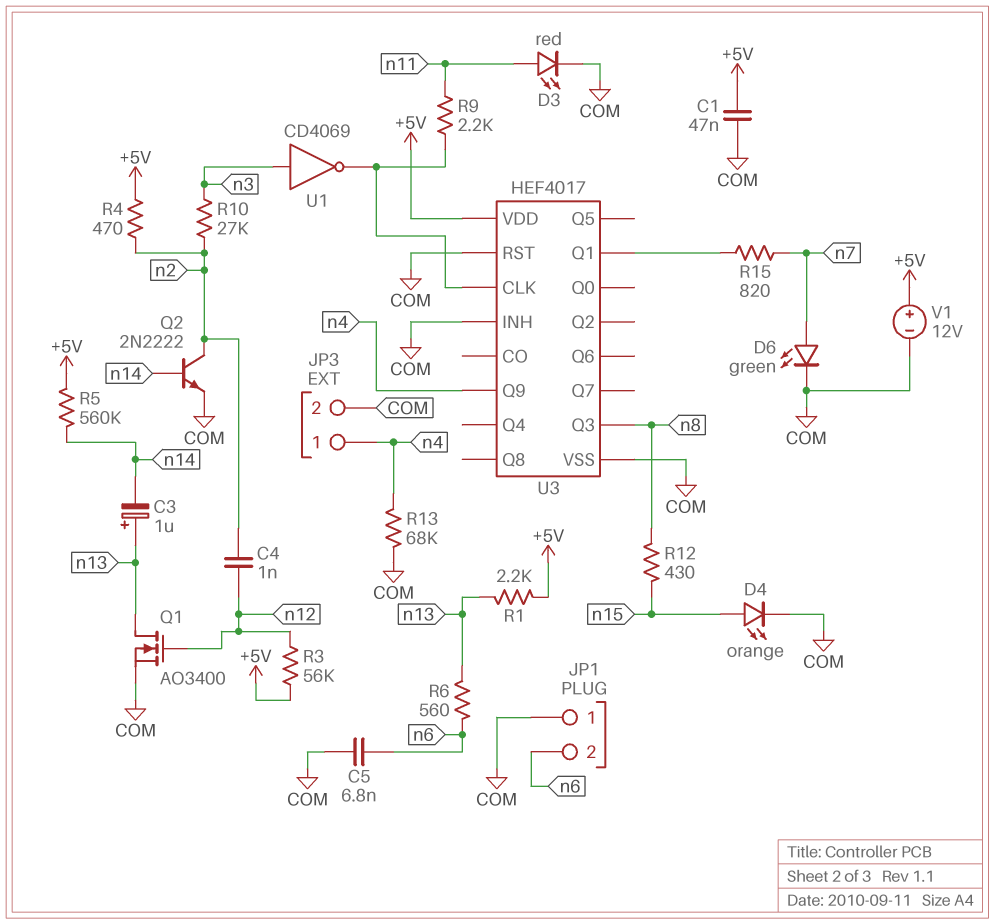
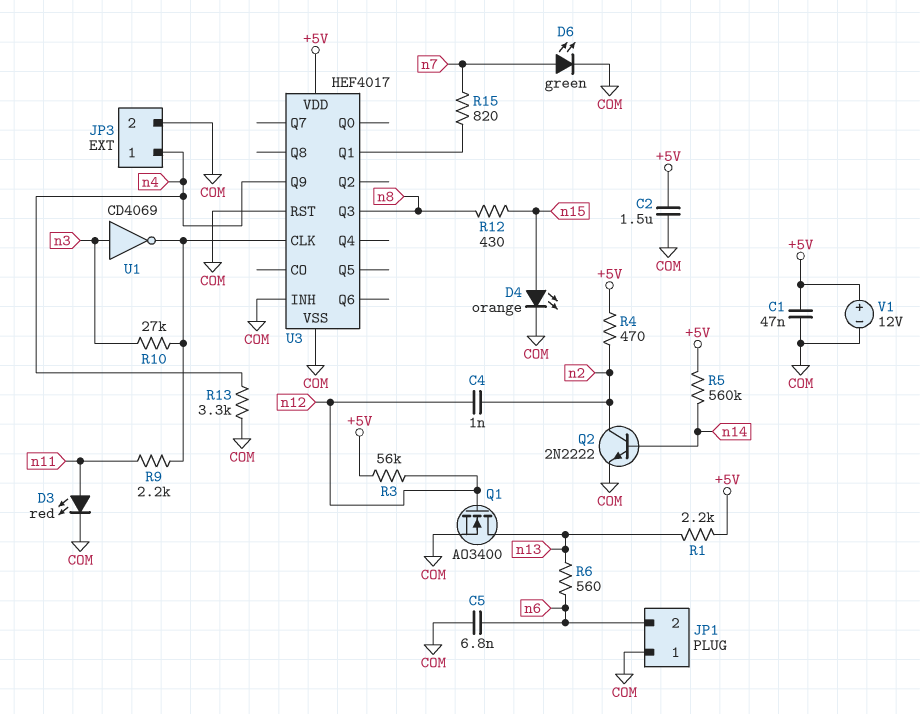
C2: none -> 1.5uF (+5V, COM)
C3: 1uF (plus n13, minus n14) -> none
R10: 27k (n2, n3) -> 27k (U3/CLK, n3)
R13: 68k (COM, n4) -> 3.3k (COM, n4)

